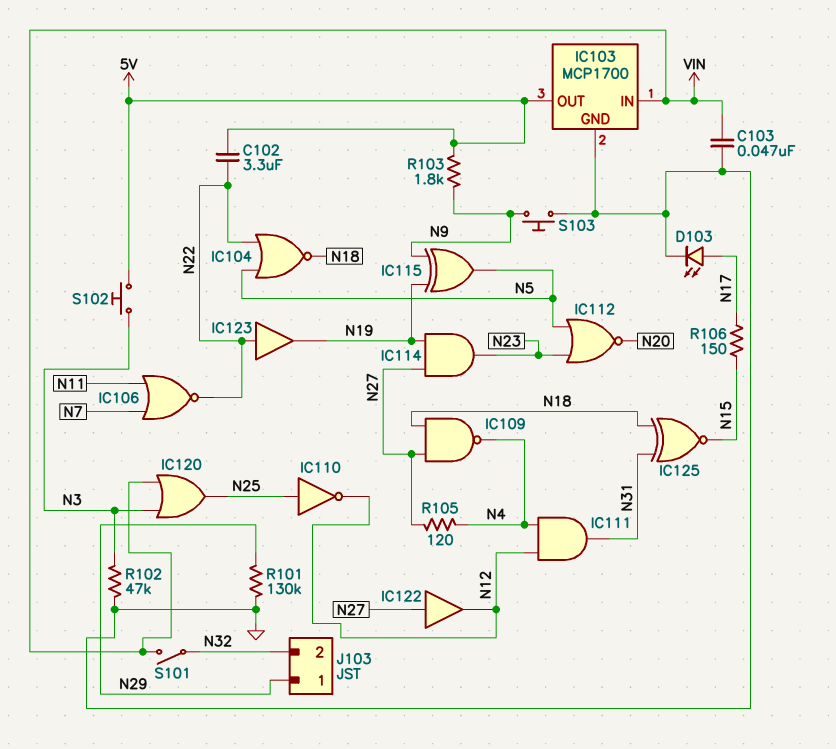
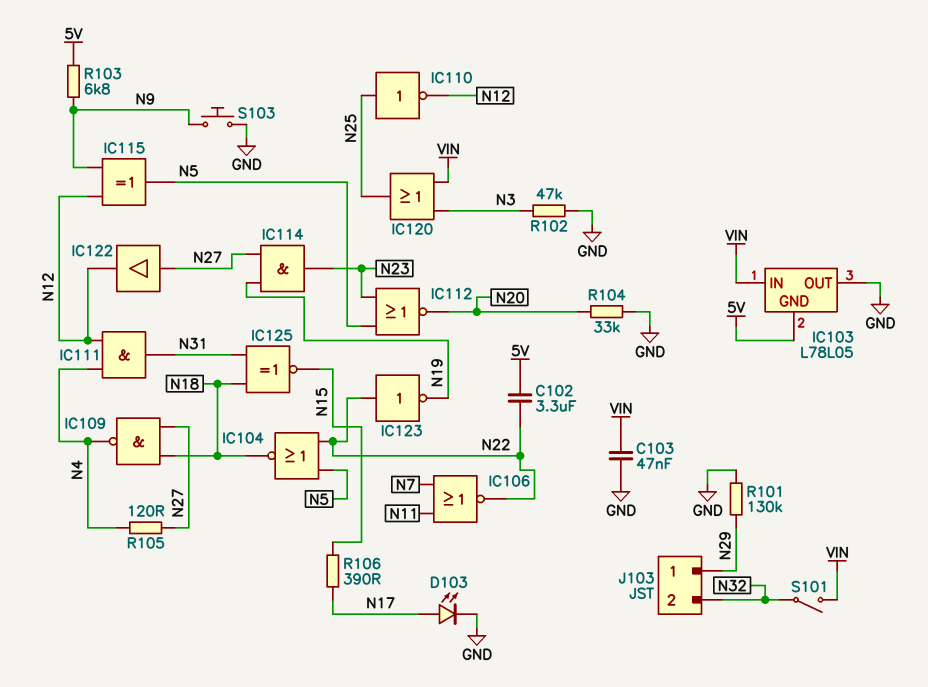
IC103: MCP1700 -> L78L05
IC103 pin GND: GND -> 5V
IC103 pin OUT: 5V -> GND
IC115: XOR (in N9, in N19, out N5) -> XOR (in N9, in N12, out N5)
IC123: buffer (in N22, out N19) -> NOT (in N22, out N19)
R103: 1.8k (5V, N9) -> 6.8k (5V, N9)
R104: none -> 33k (GND, N20)
R106: 150 (N15, N17) -> 390 (N15, N17)
S102: button (5V, N3) -> none

